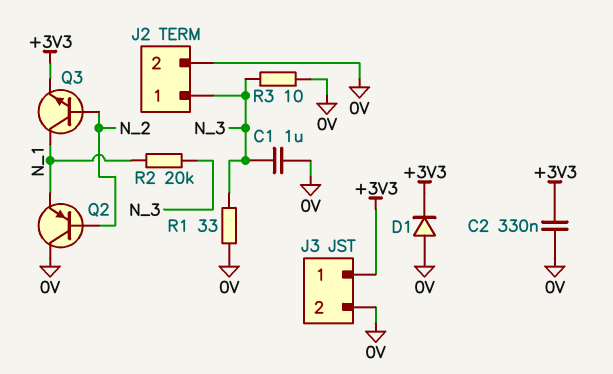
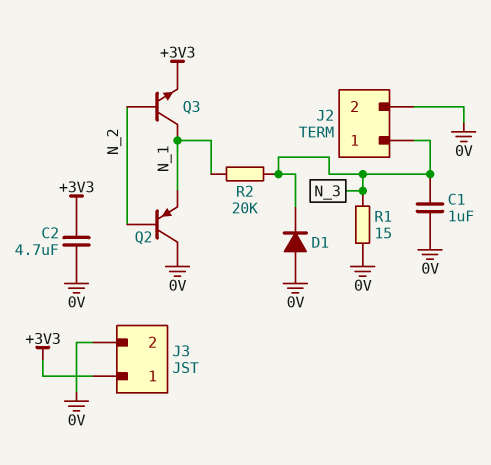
C2: 330nF (+3V3, 0V) -> 4.7uF (+3V3, 0V)
D1: diode (A 0V, K +3V3) -> diode (A 0V, K N_3)
R1: 33 (0V, N_3) -> 15 (0V, N_3)
R3: 10 (0V, N_3) -> none

